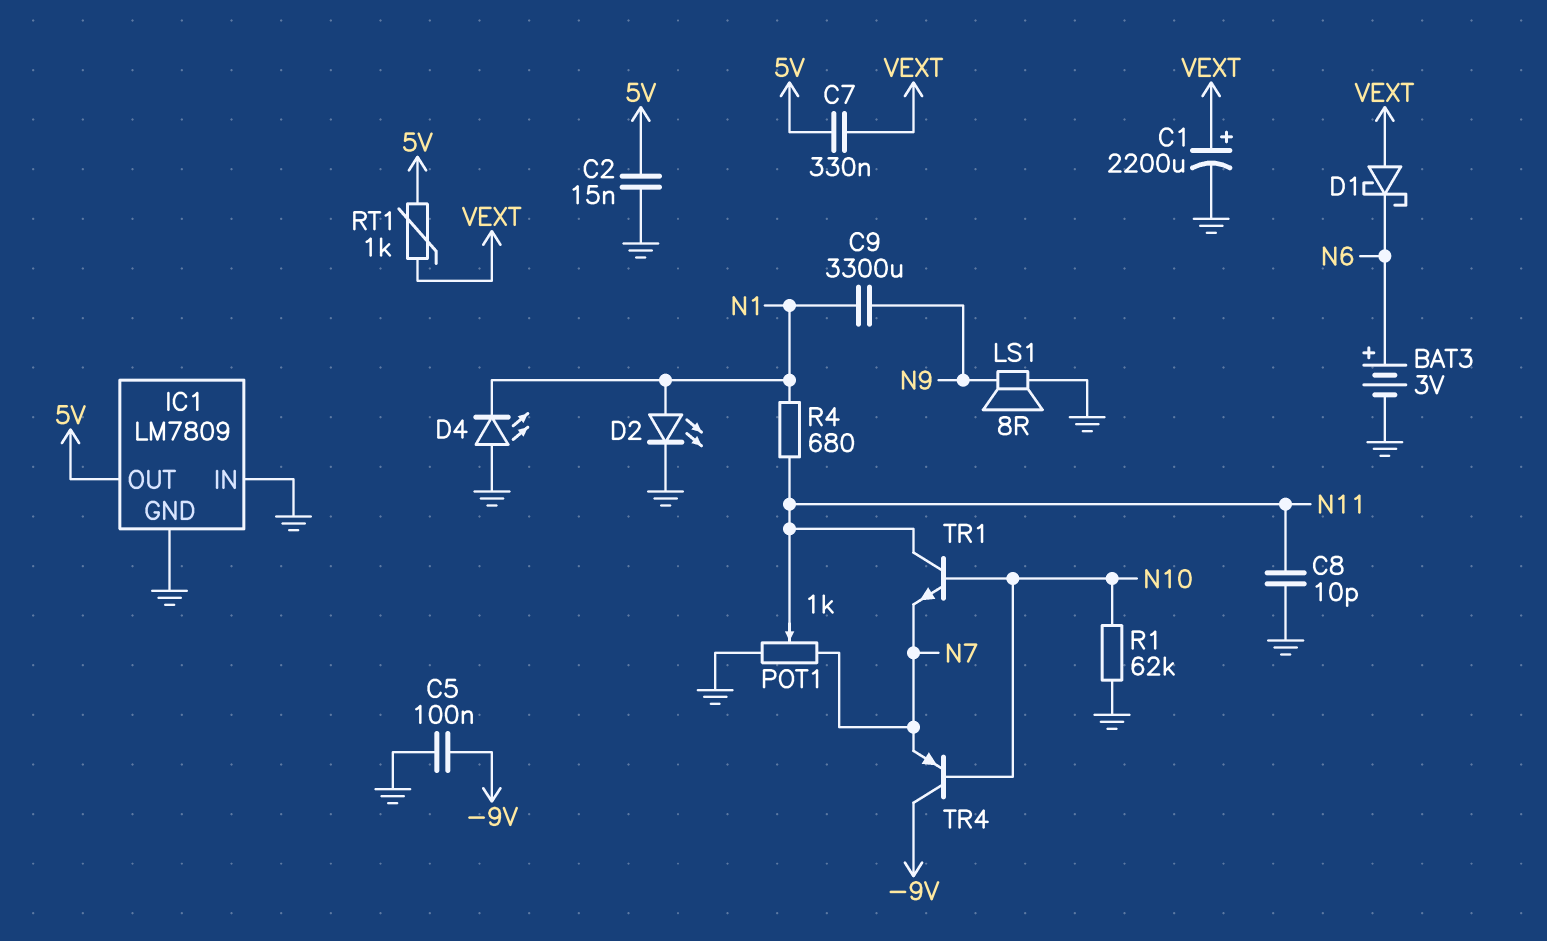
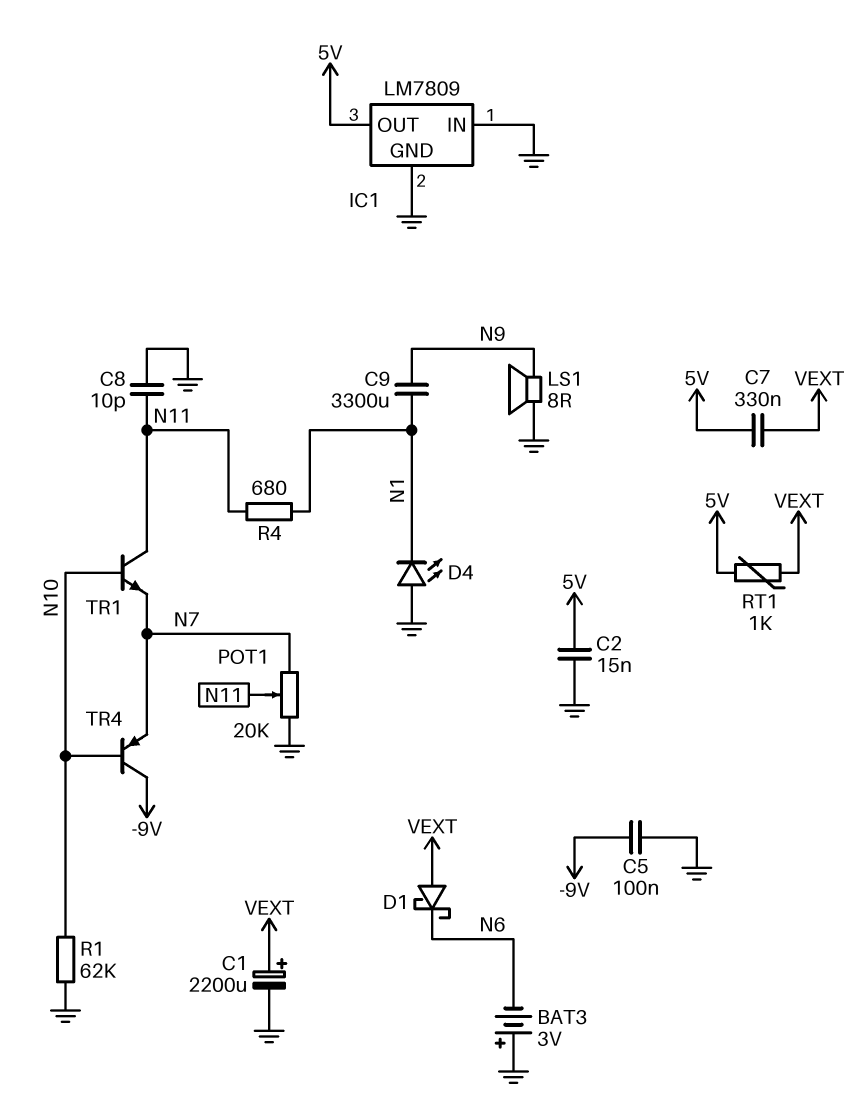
BAT3: 3V (plus N6, minus GND) -> 3V (plus GND, minus N6)
D2: LED (A N1, K GND) -> none
POT1: 1k (GND, N7, wiper N11) -> 20k (GND, N7, wiper N11)

